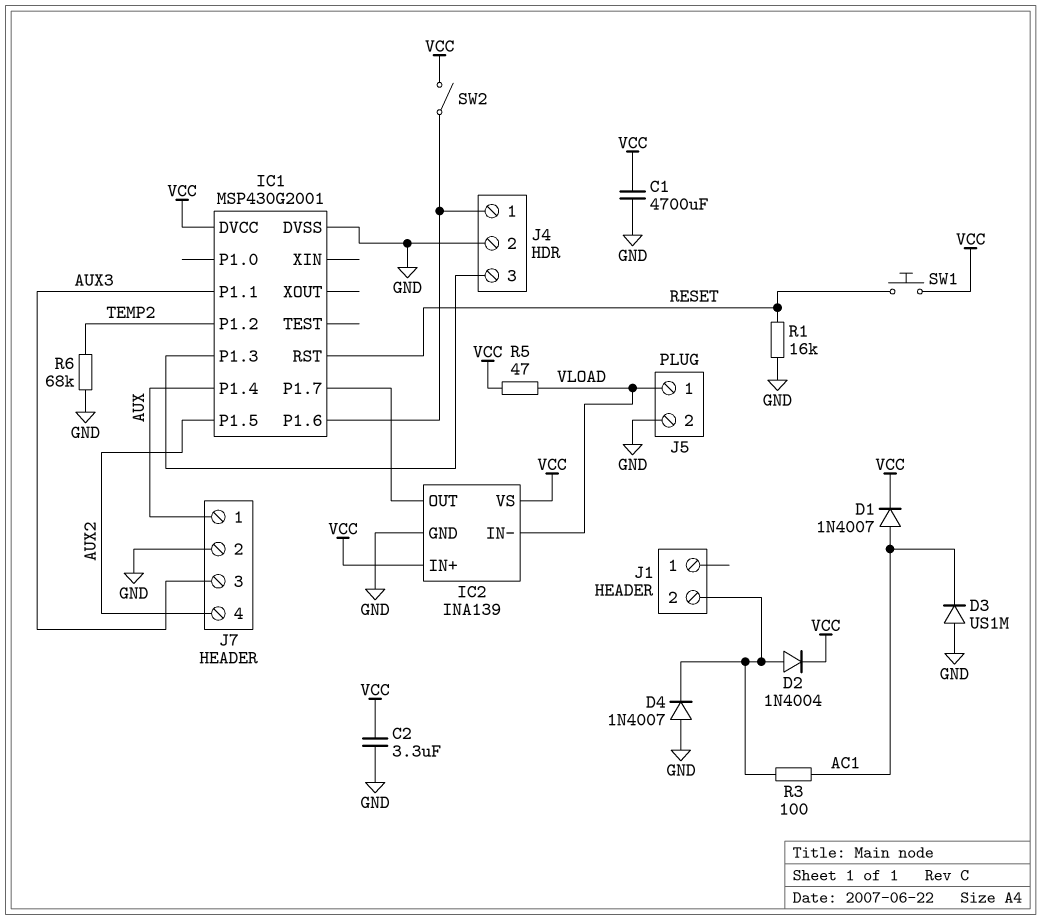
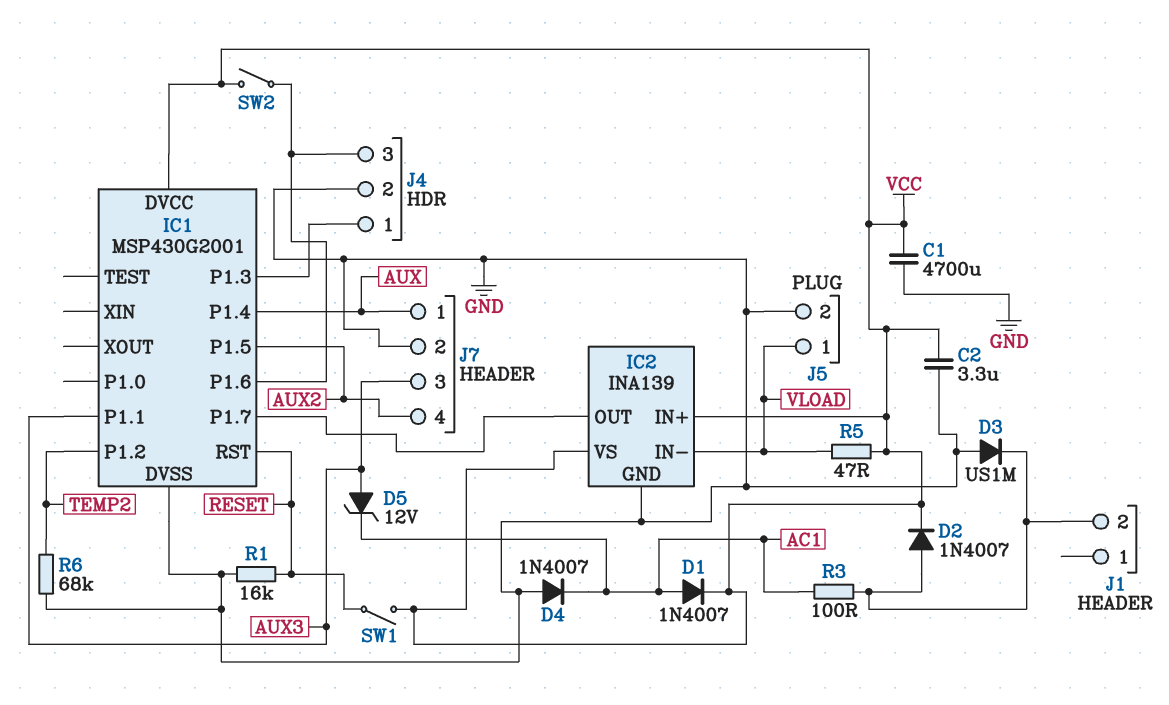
D2: diode 1N4004 (A J1/2, K VCC) -> diode 1N4007 (A J1/2, K VCC)
D3: diode US1M (A GND, K AC1) -> diode US1M (A GND, K J1/2)
D4: diode 1N4007 (A GND, K J1/2) -> diode 1N4007 (A GND, K AC1)
D5: none -> zener 12V (A AUX3, K AC1)
J4 pin 1: IC1/P1.6 -> IC1/P1.3
J4 pin 3: IC1/P1.3 -> IC1/P1.6
SW1: button (RESET, VCC) -> switch (RESET, VCC)

